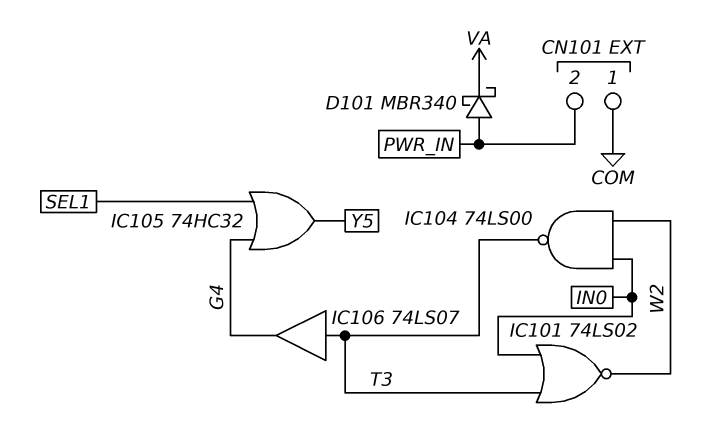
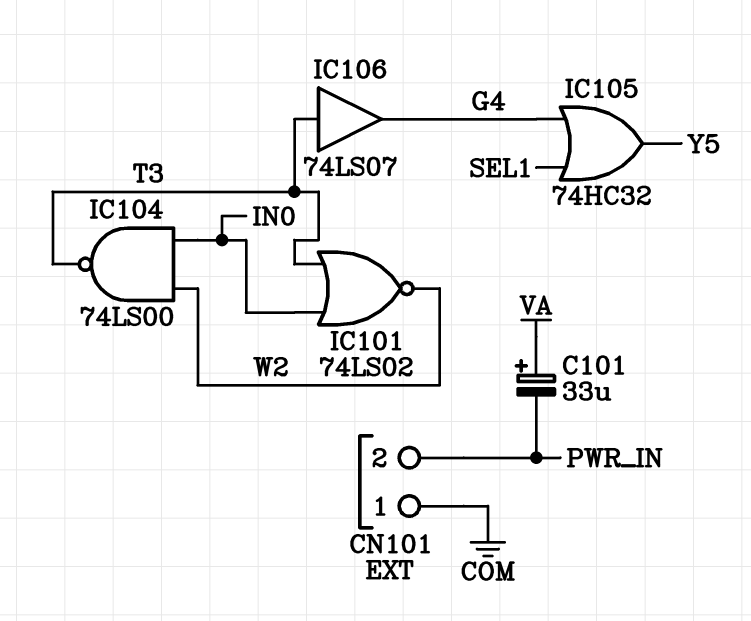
C101: none -> 33uF (plus VA, minus PWR_IN)
D101: schottky MBR340 (A PWR_IN, K VA) -> none

